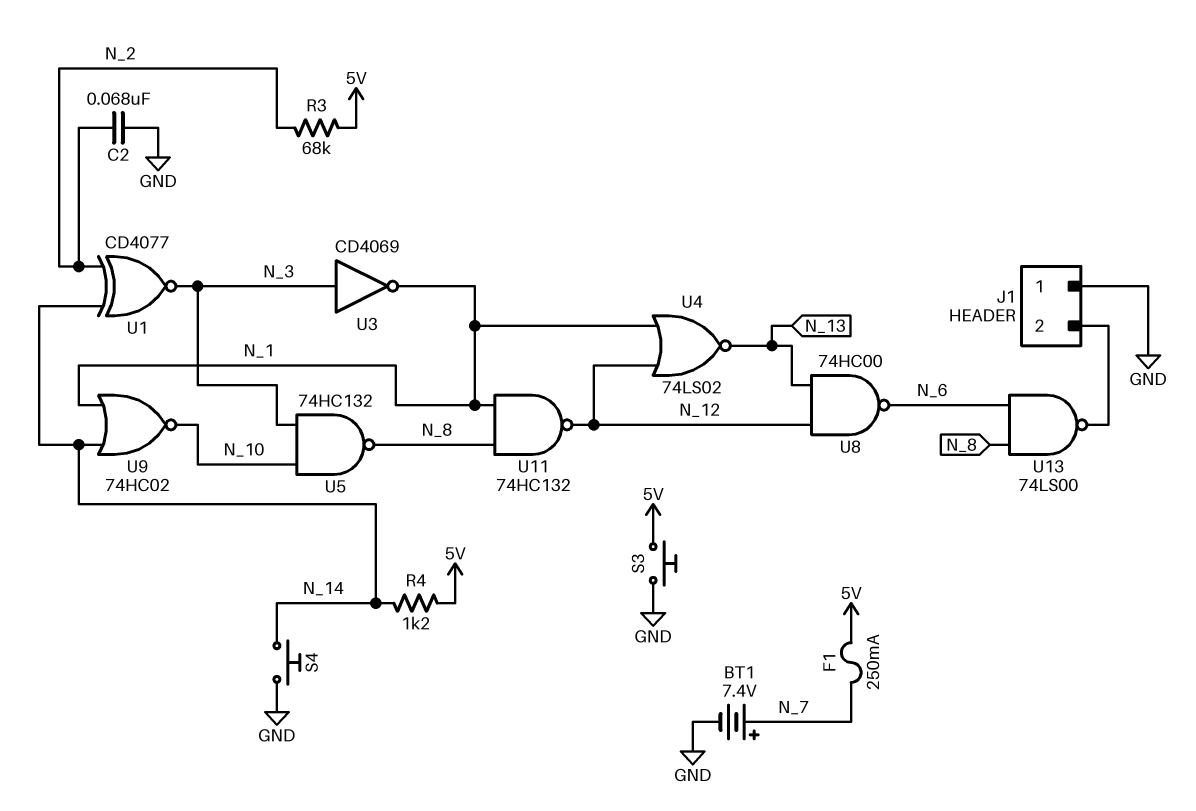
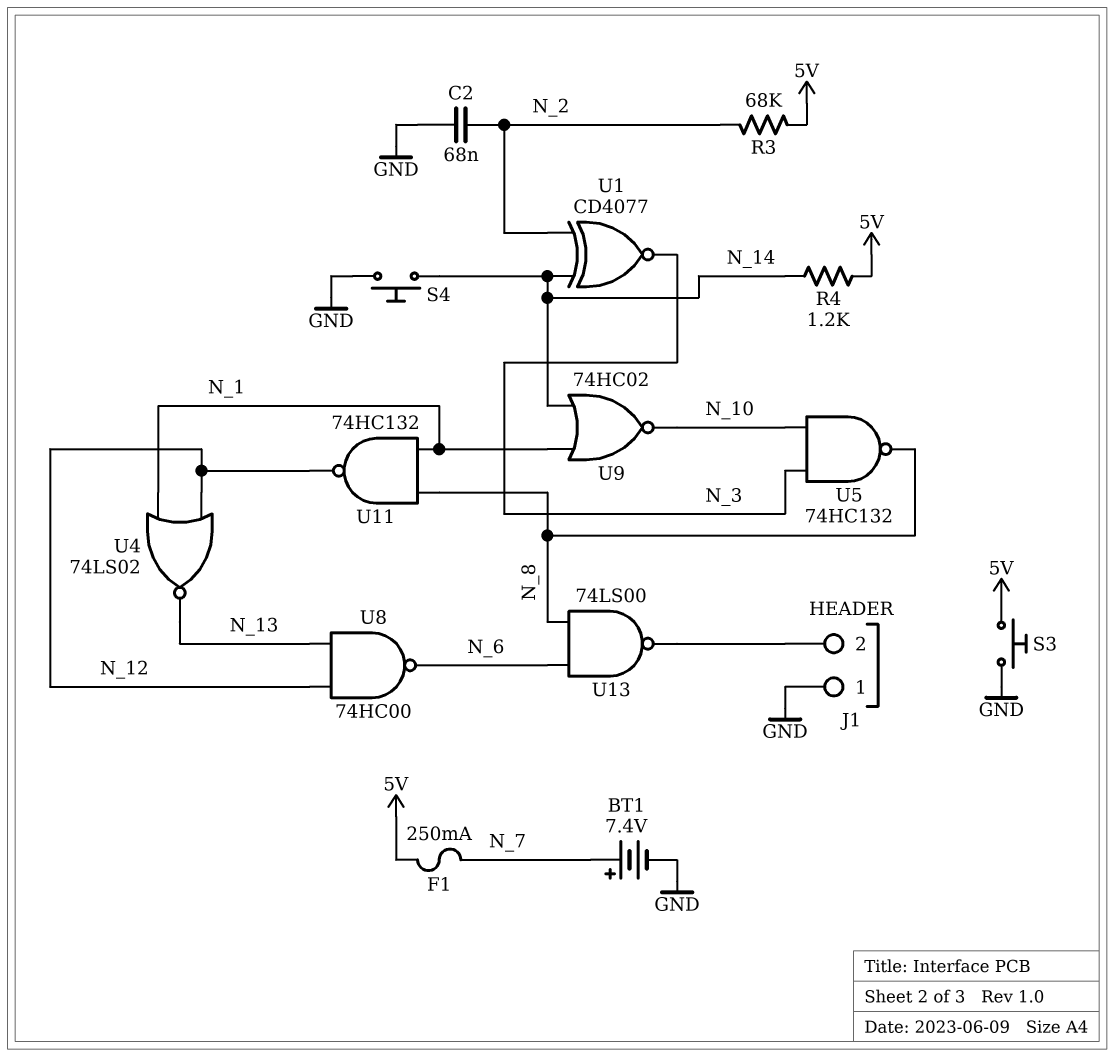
U3: NOT CD4069 (in N_3, out N_1) -> none

